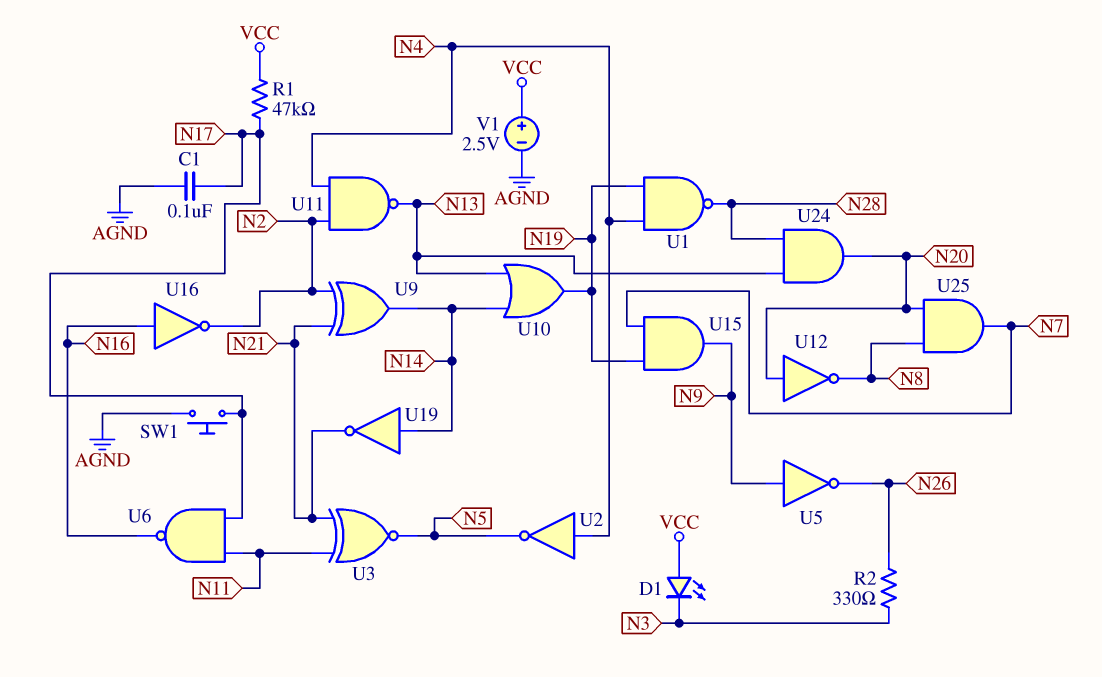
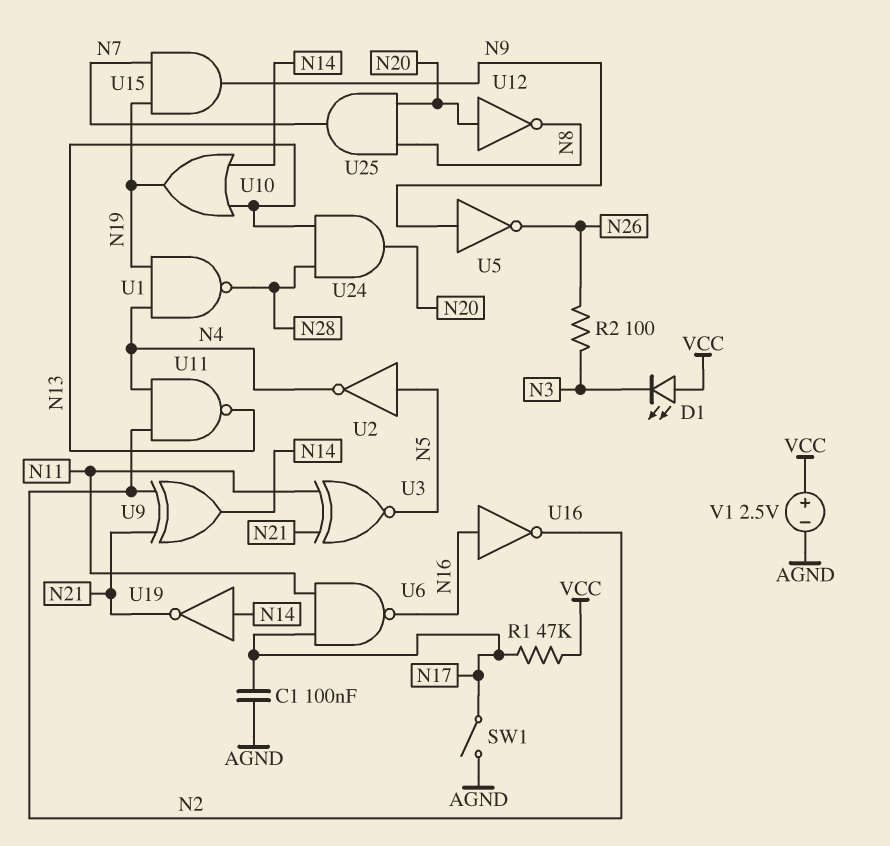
R2: 330 (N3, N26) -> 100 (N3, N26)
SW1: button (AGND, N17) -> switch (AGND, N17)
U2: NOT (in N4, out N5) -> NOT (in N5, out N4)

